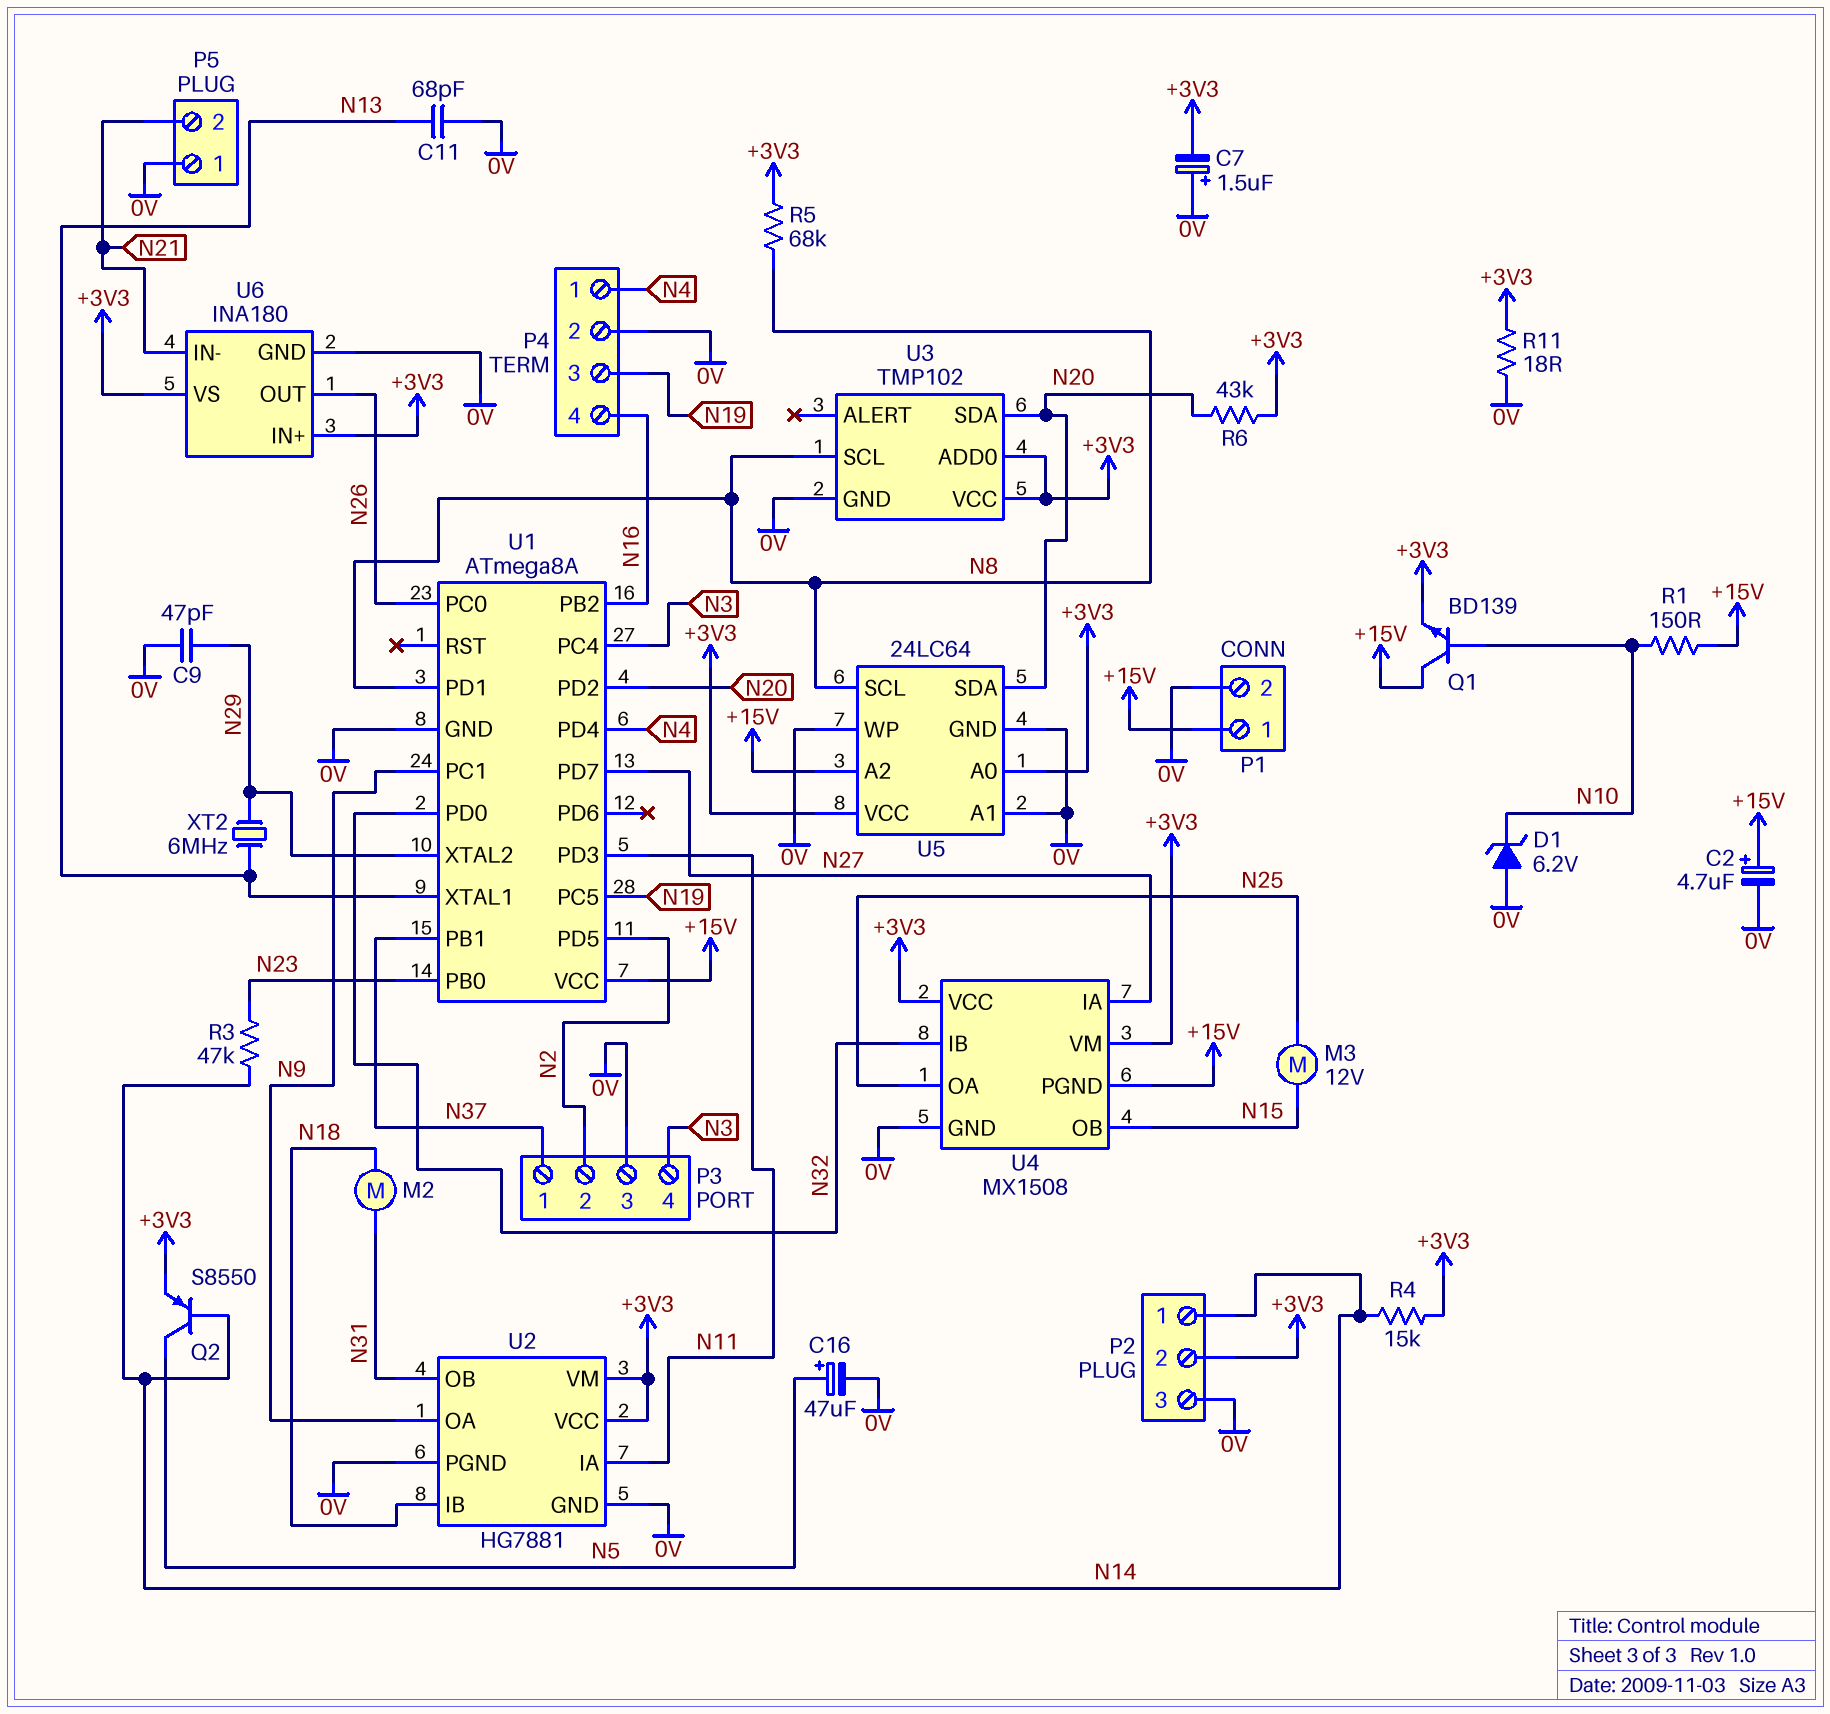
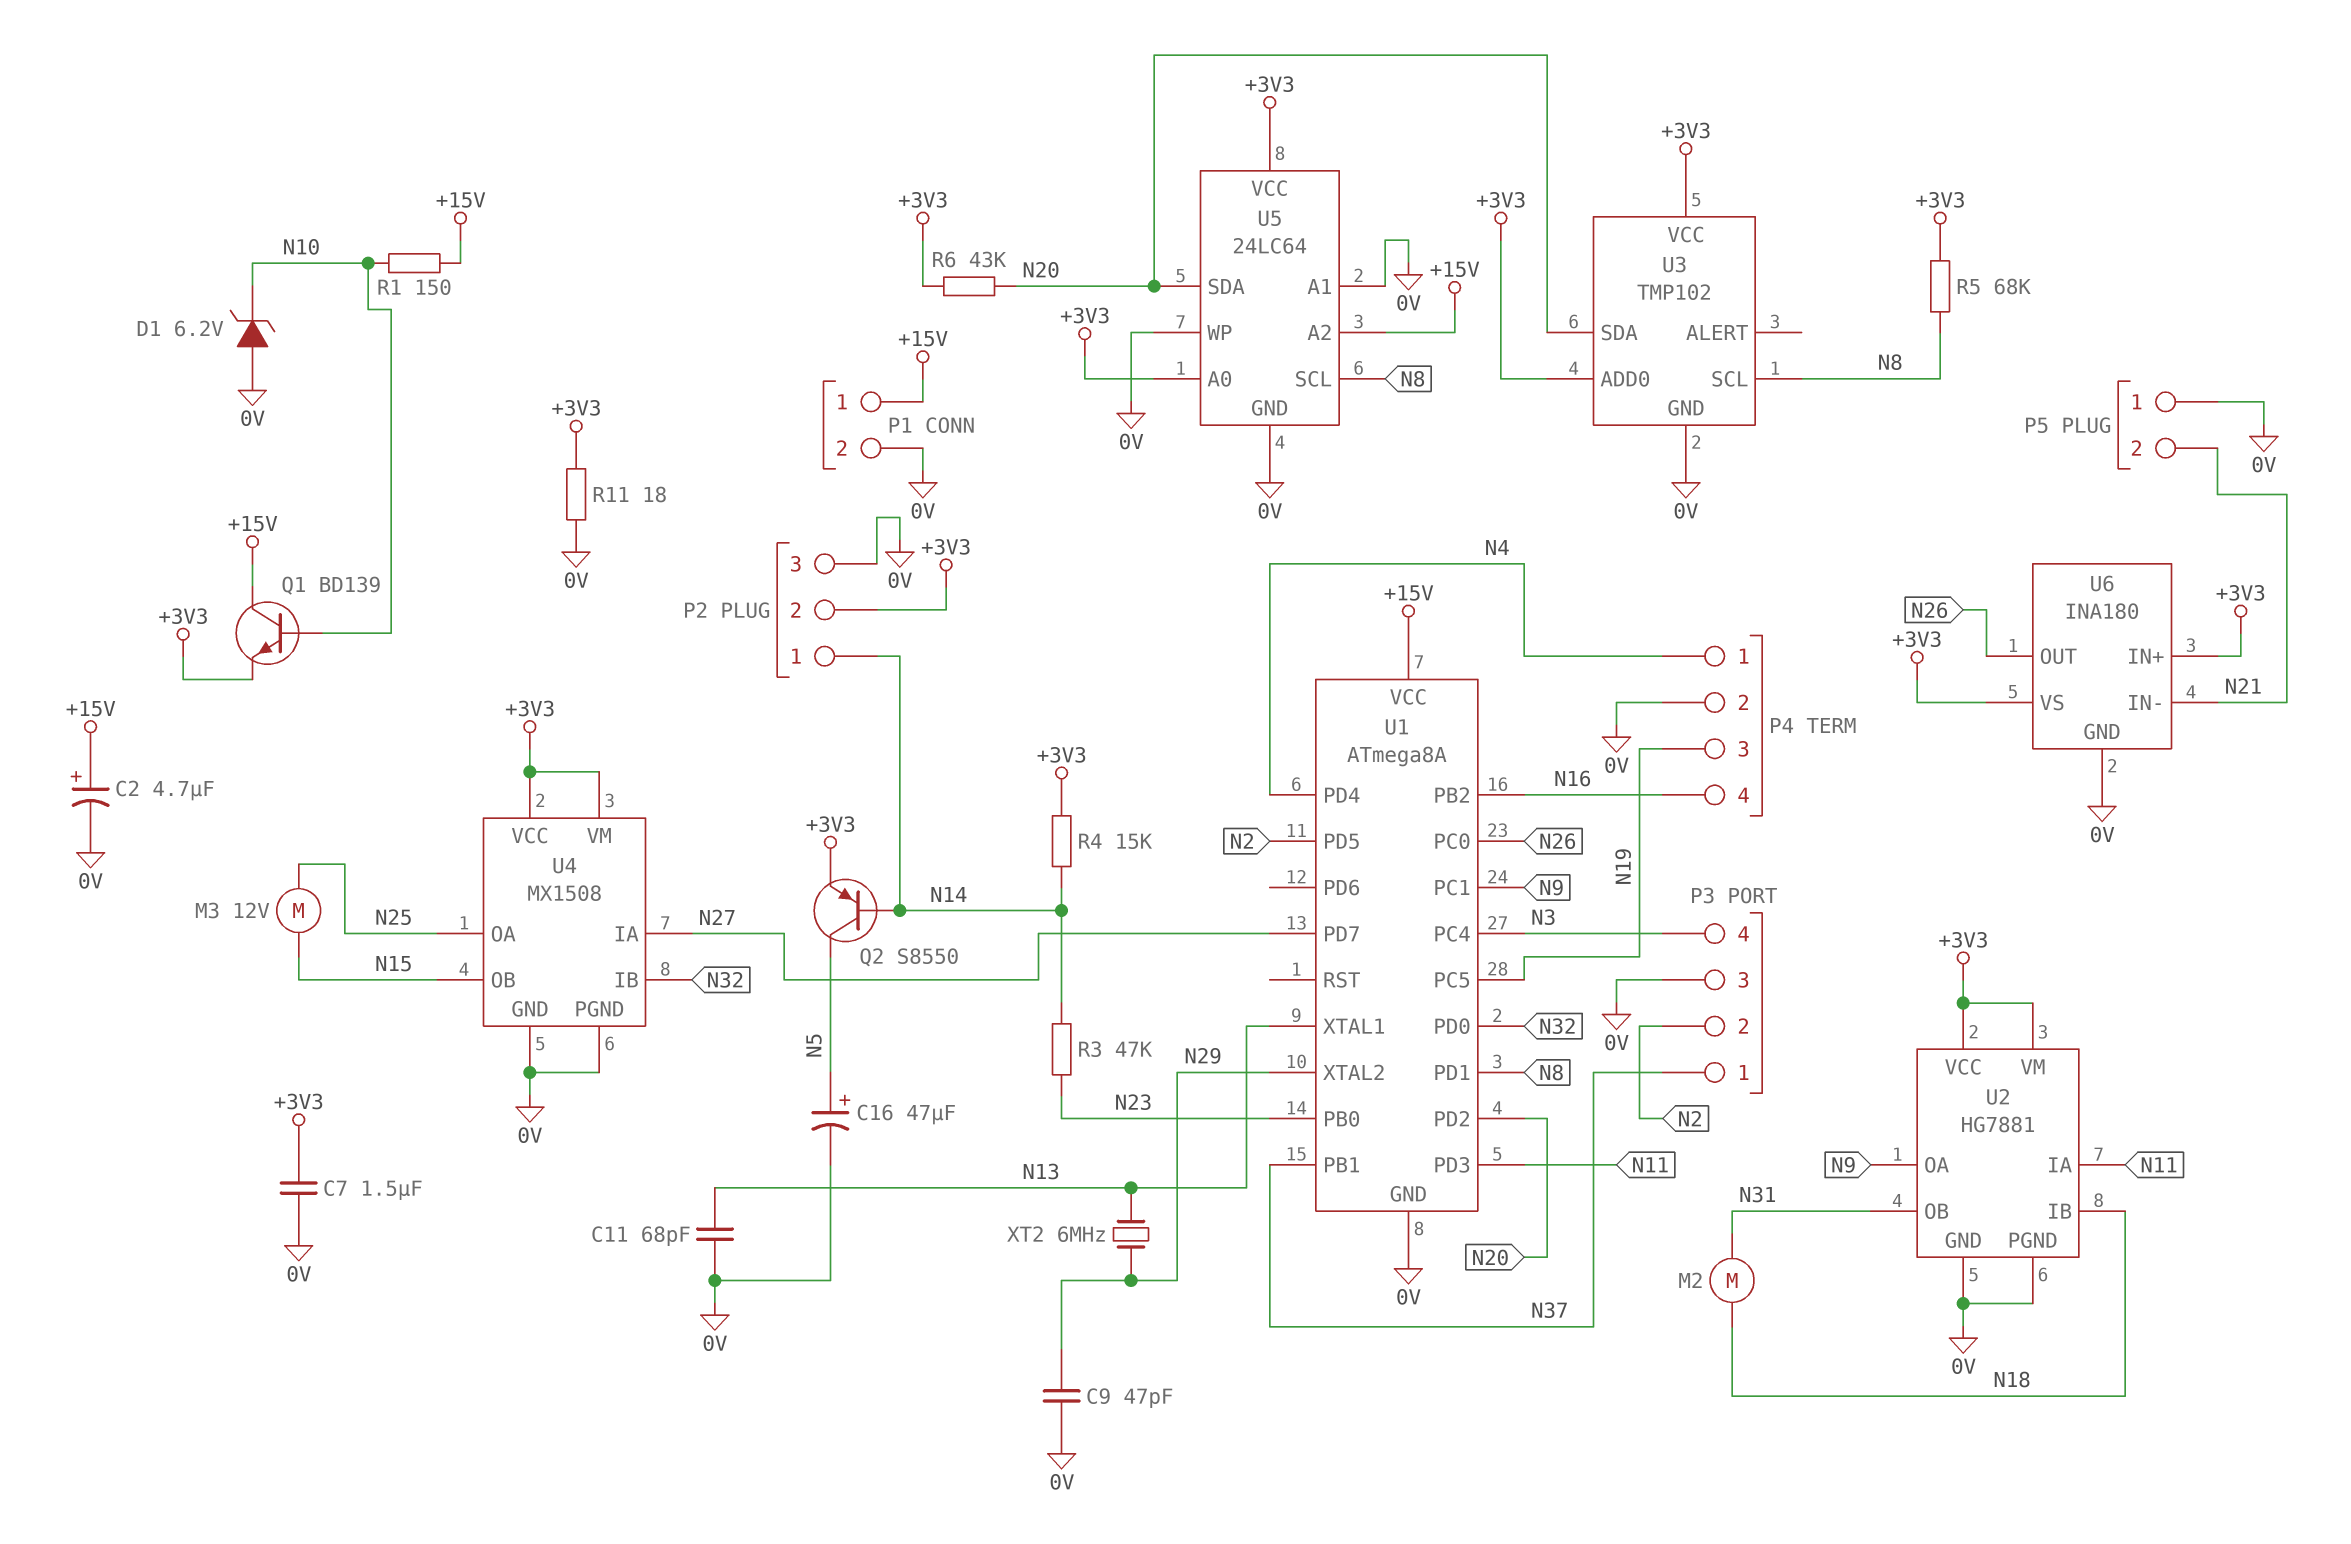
C7: 1.5uF (plus 0V, minus +3V3) -> 1.5uF (+3V3, 0V)
U4 pin PGND: +15V -> 0V

